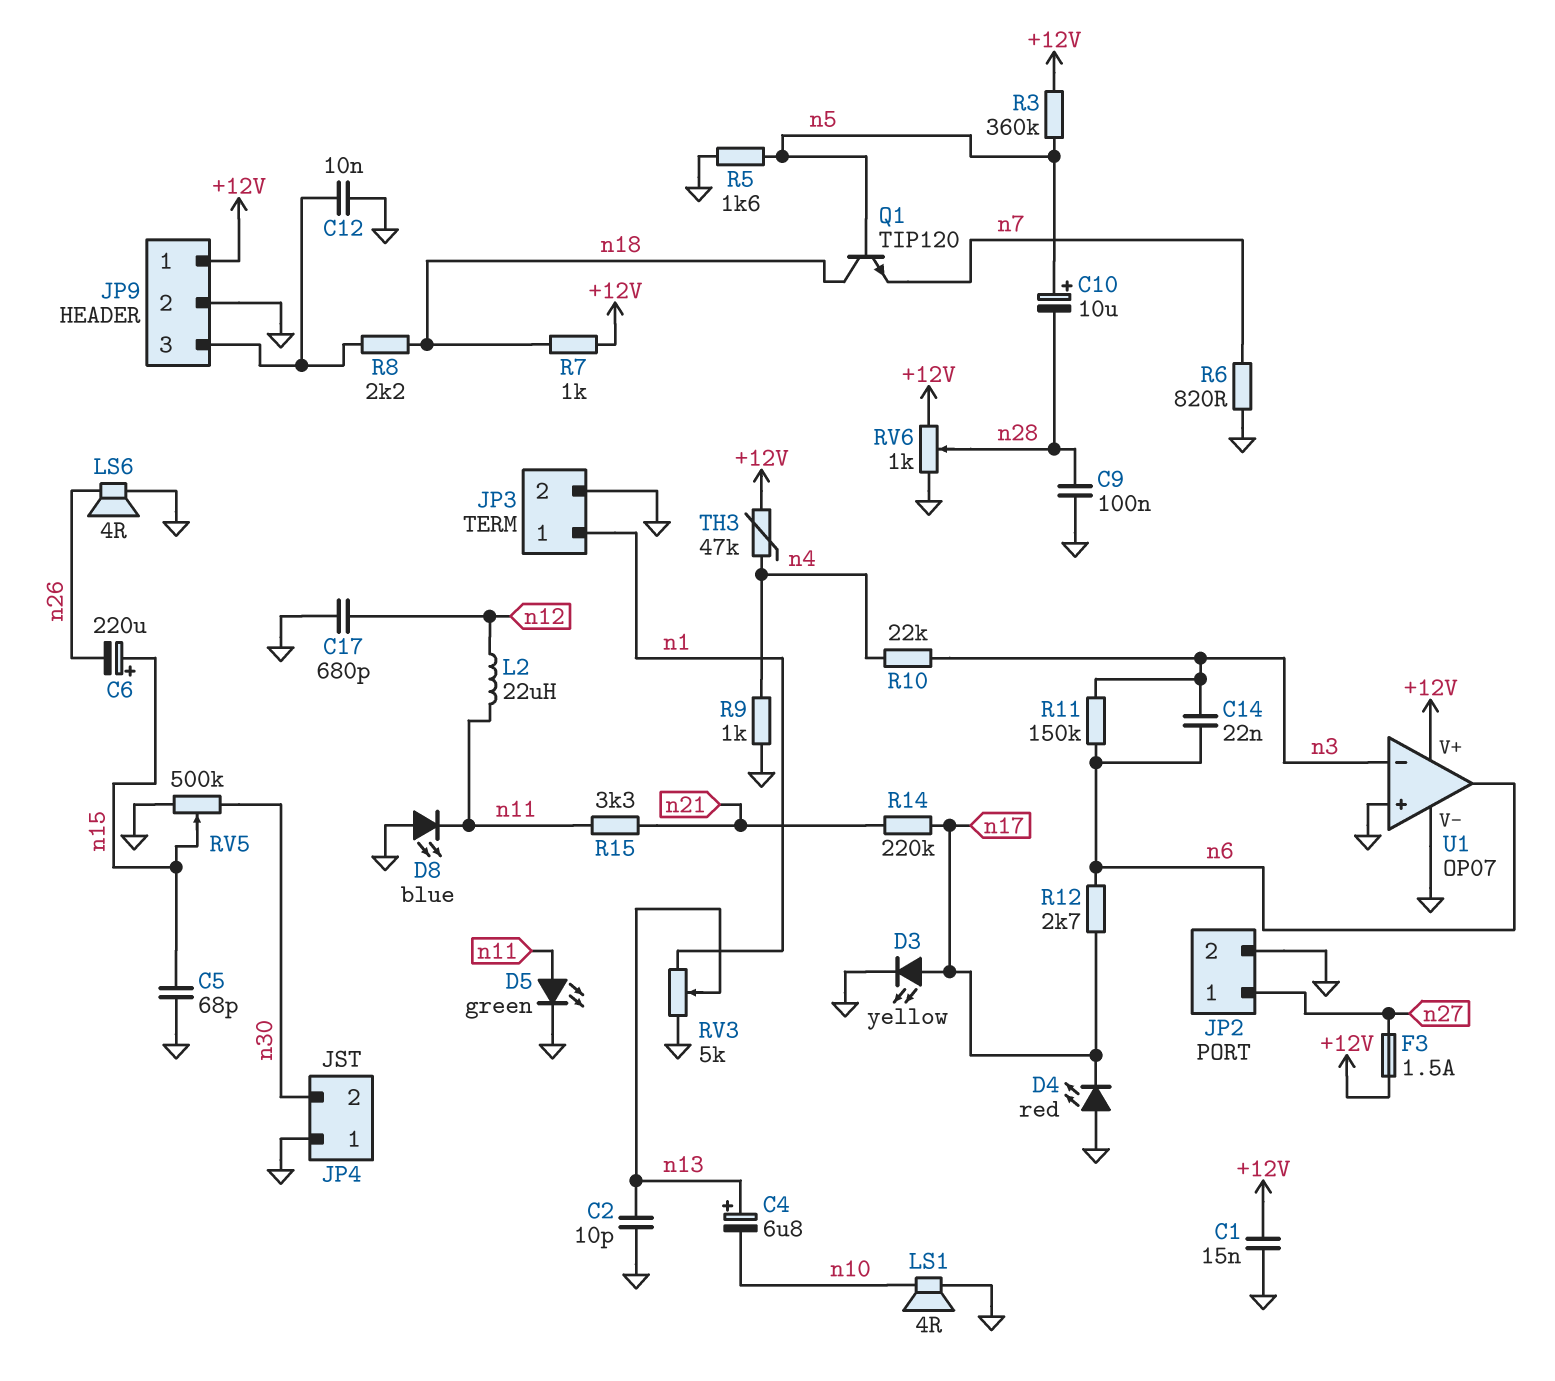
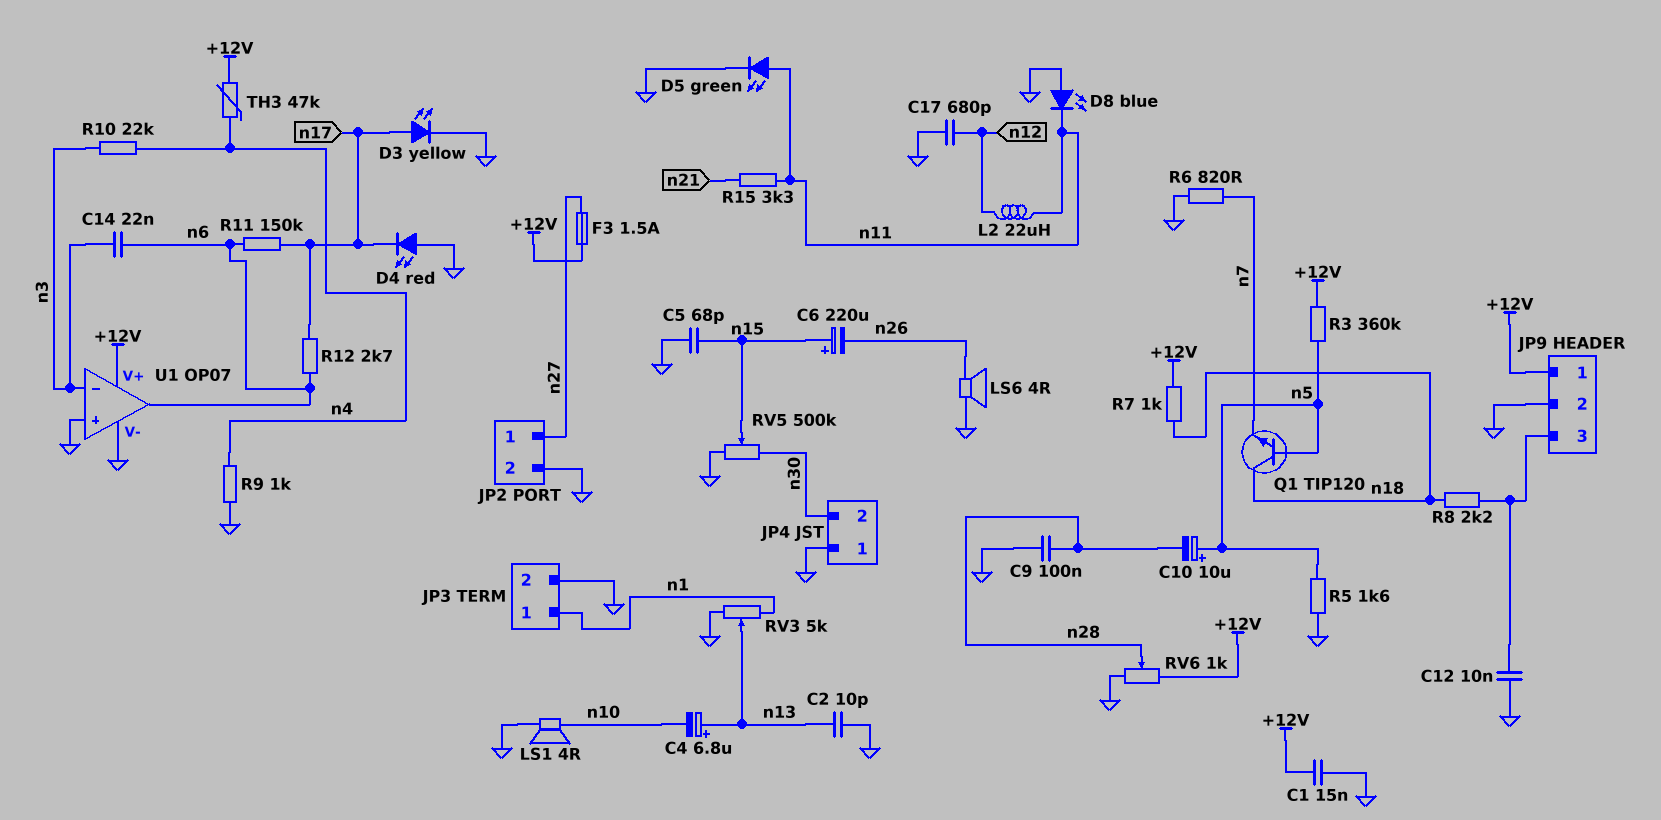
R11: 150k (n3, n6) -> 150k (n6, n17)
R14: 220k (n17, n21) -> none

